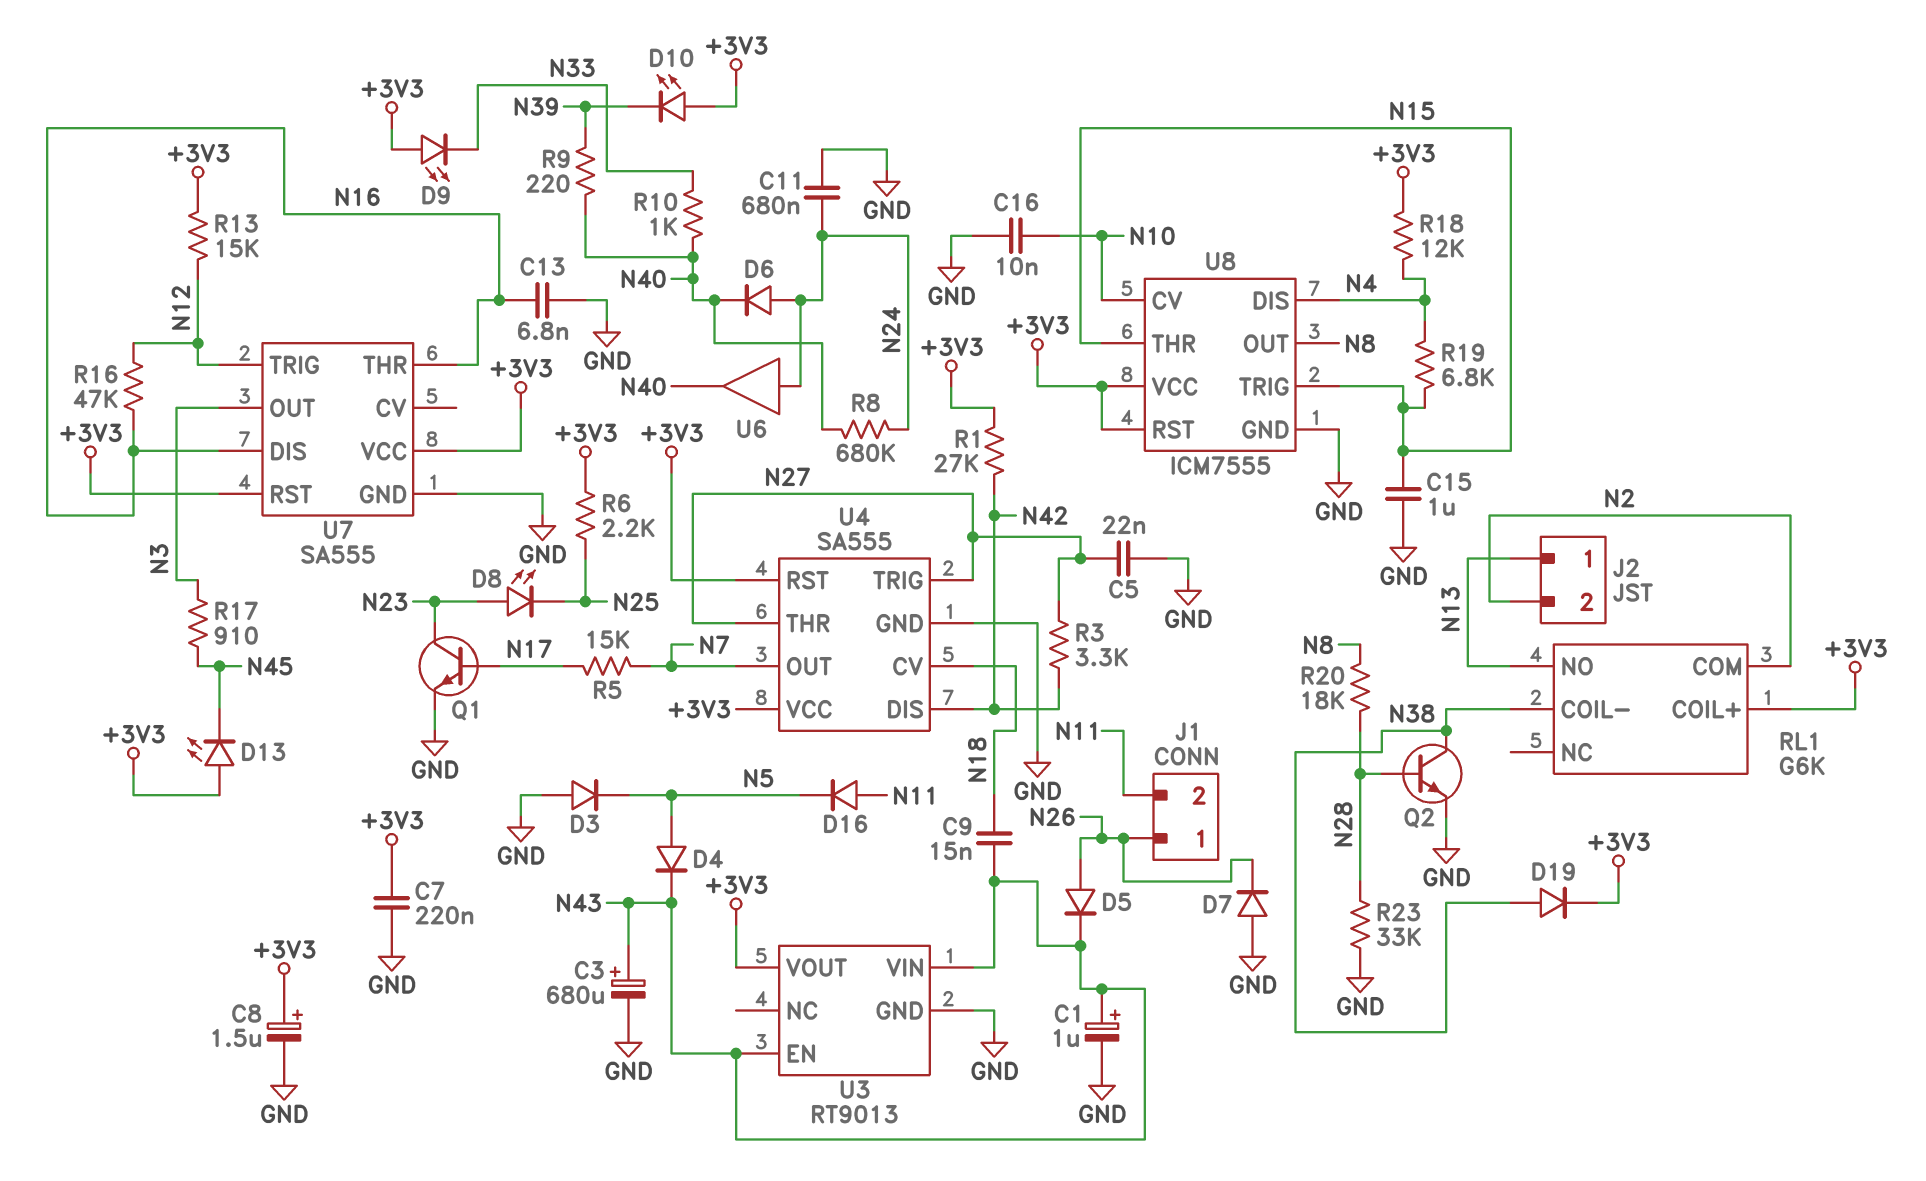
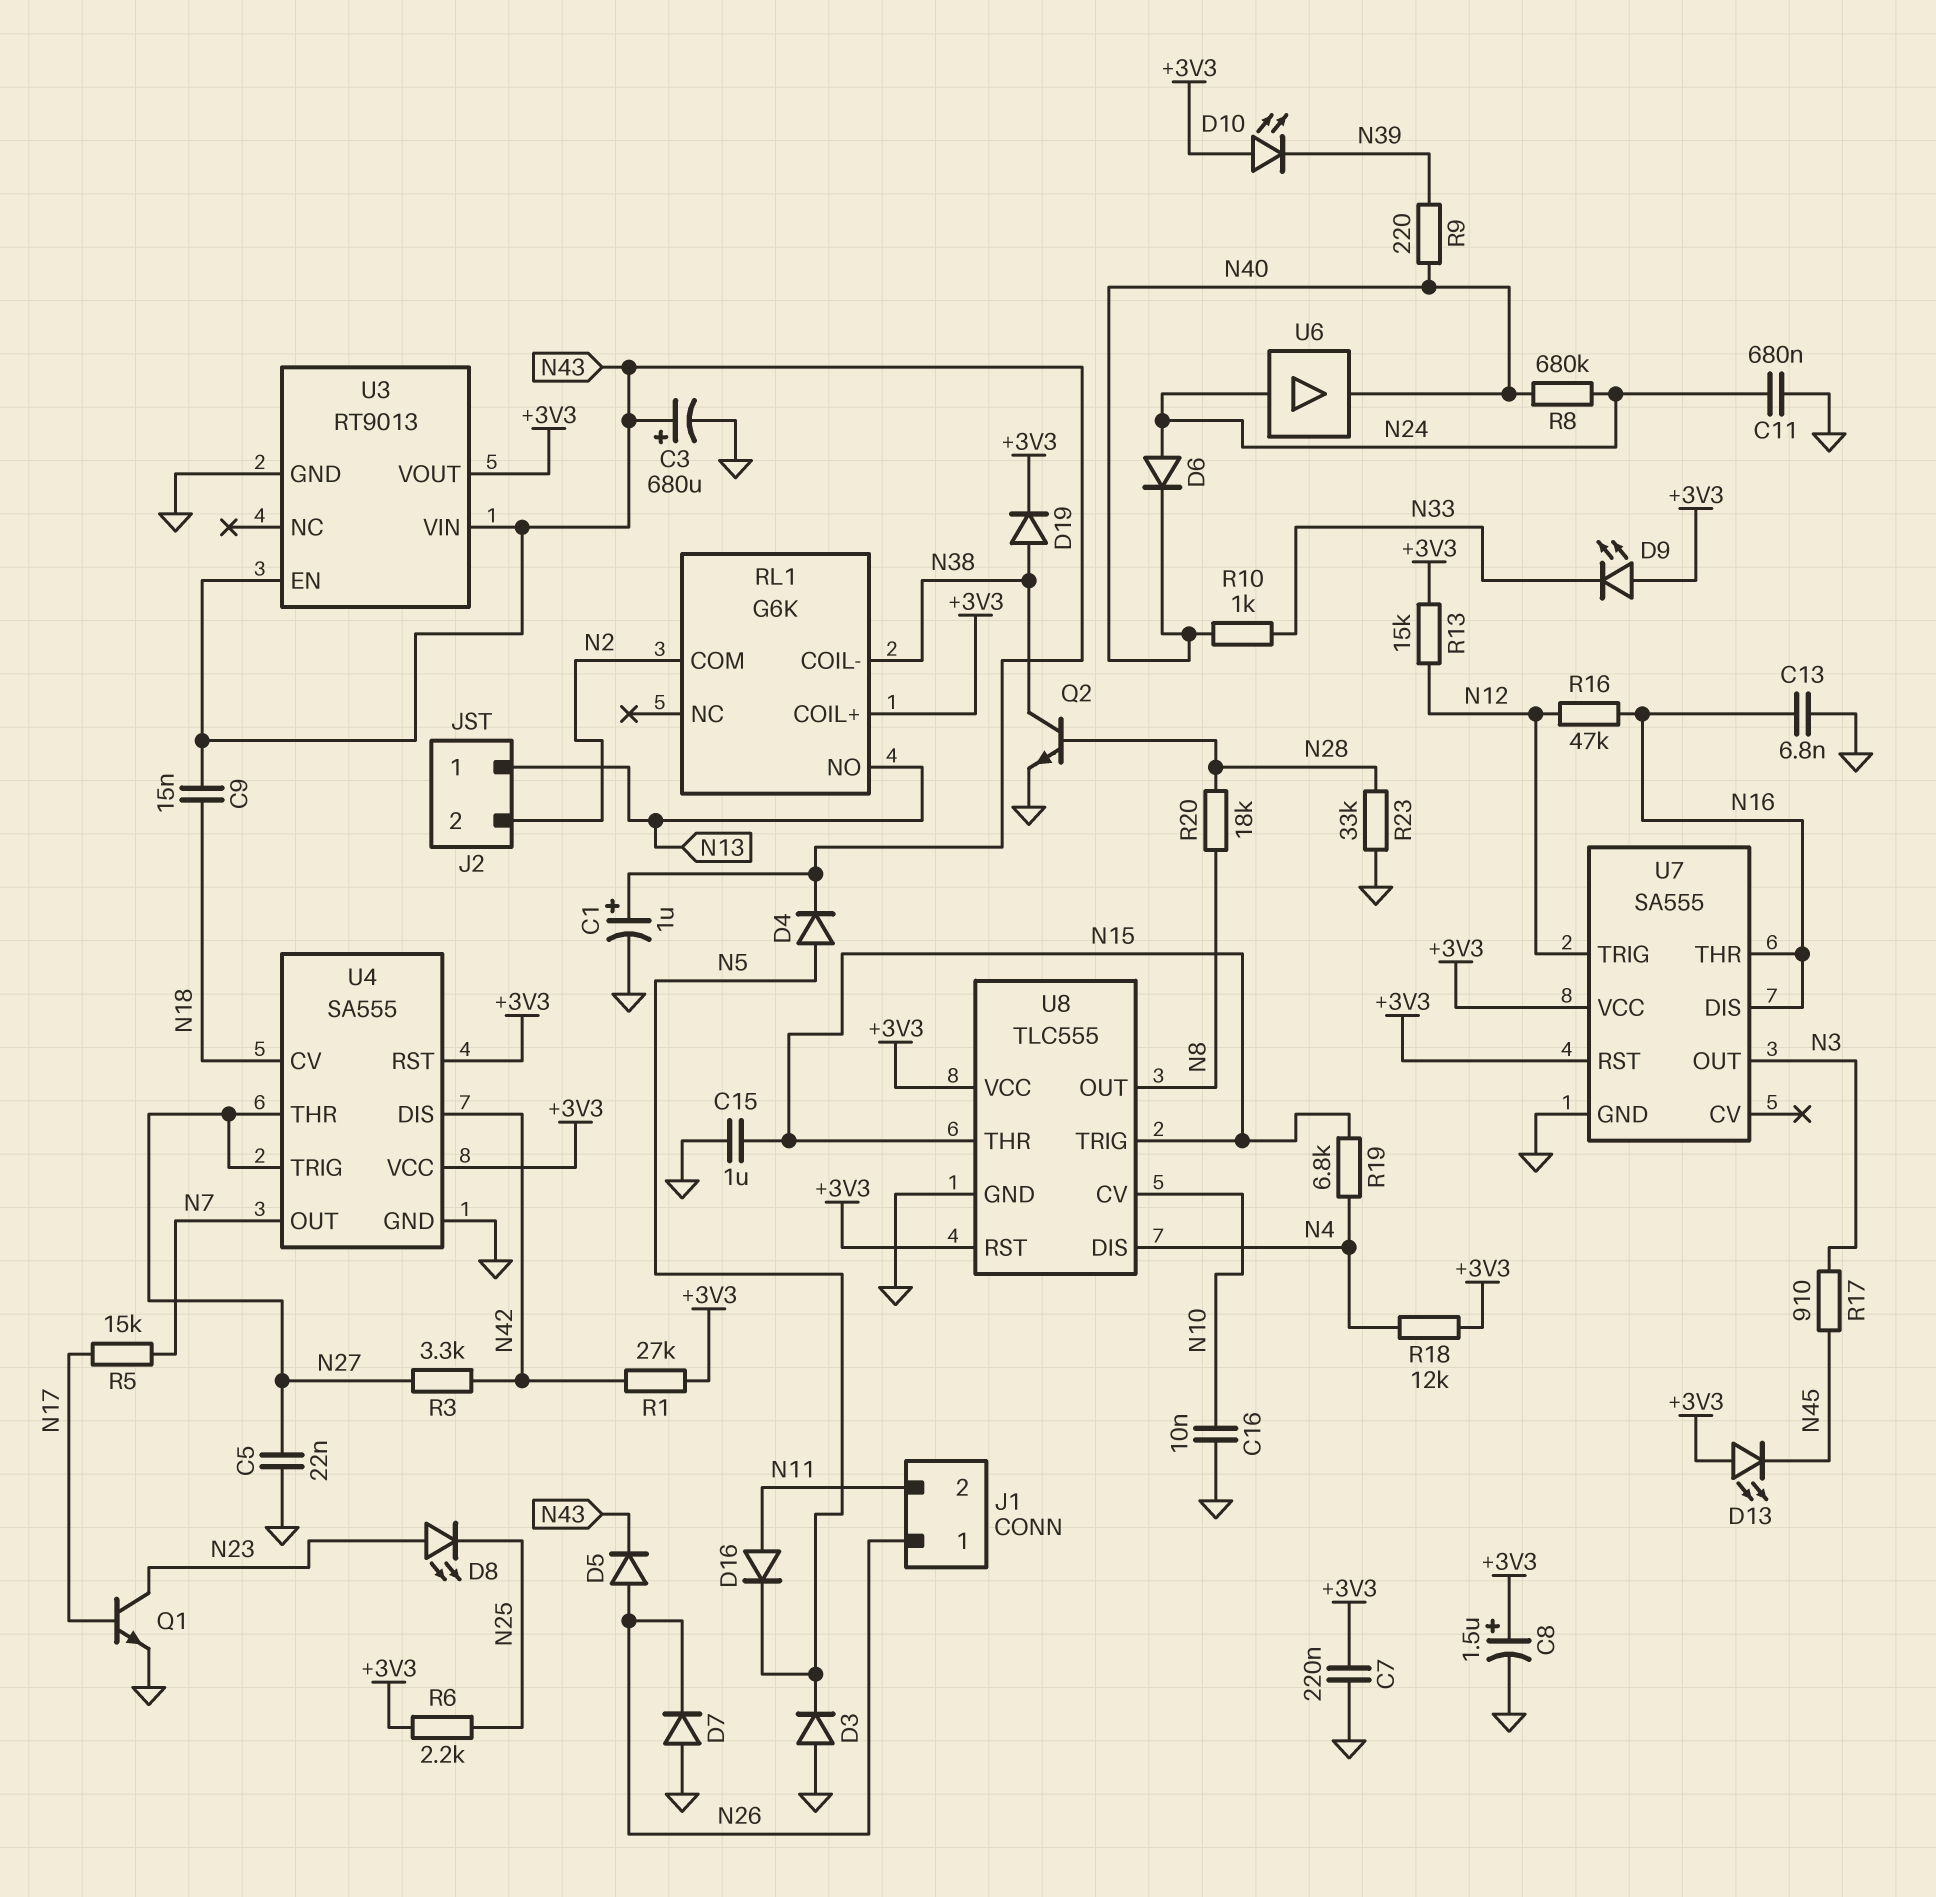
U8: ICM7555 -> TLC555

